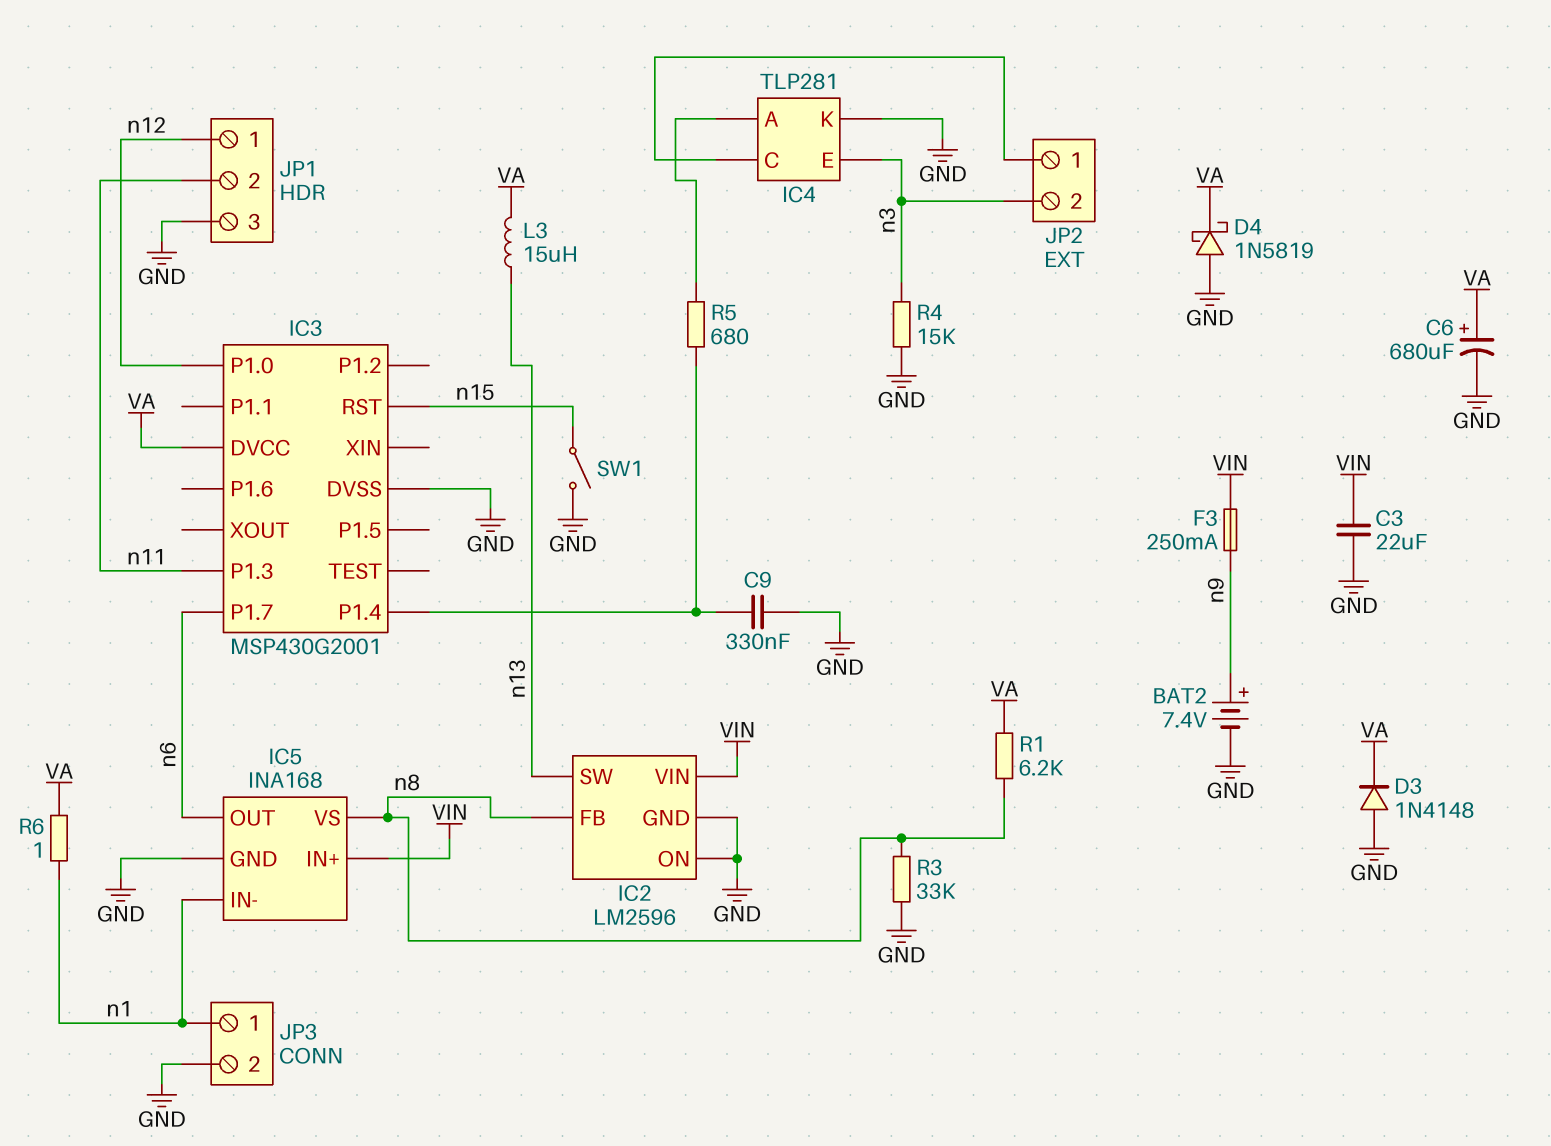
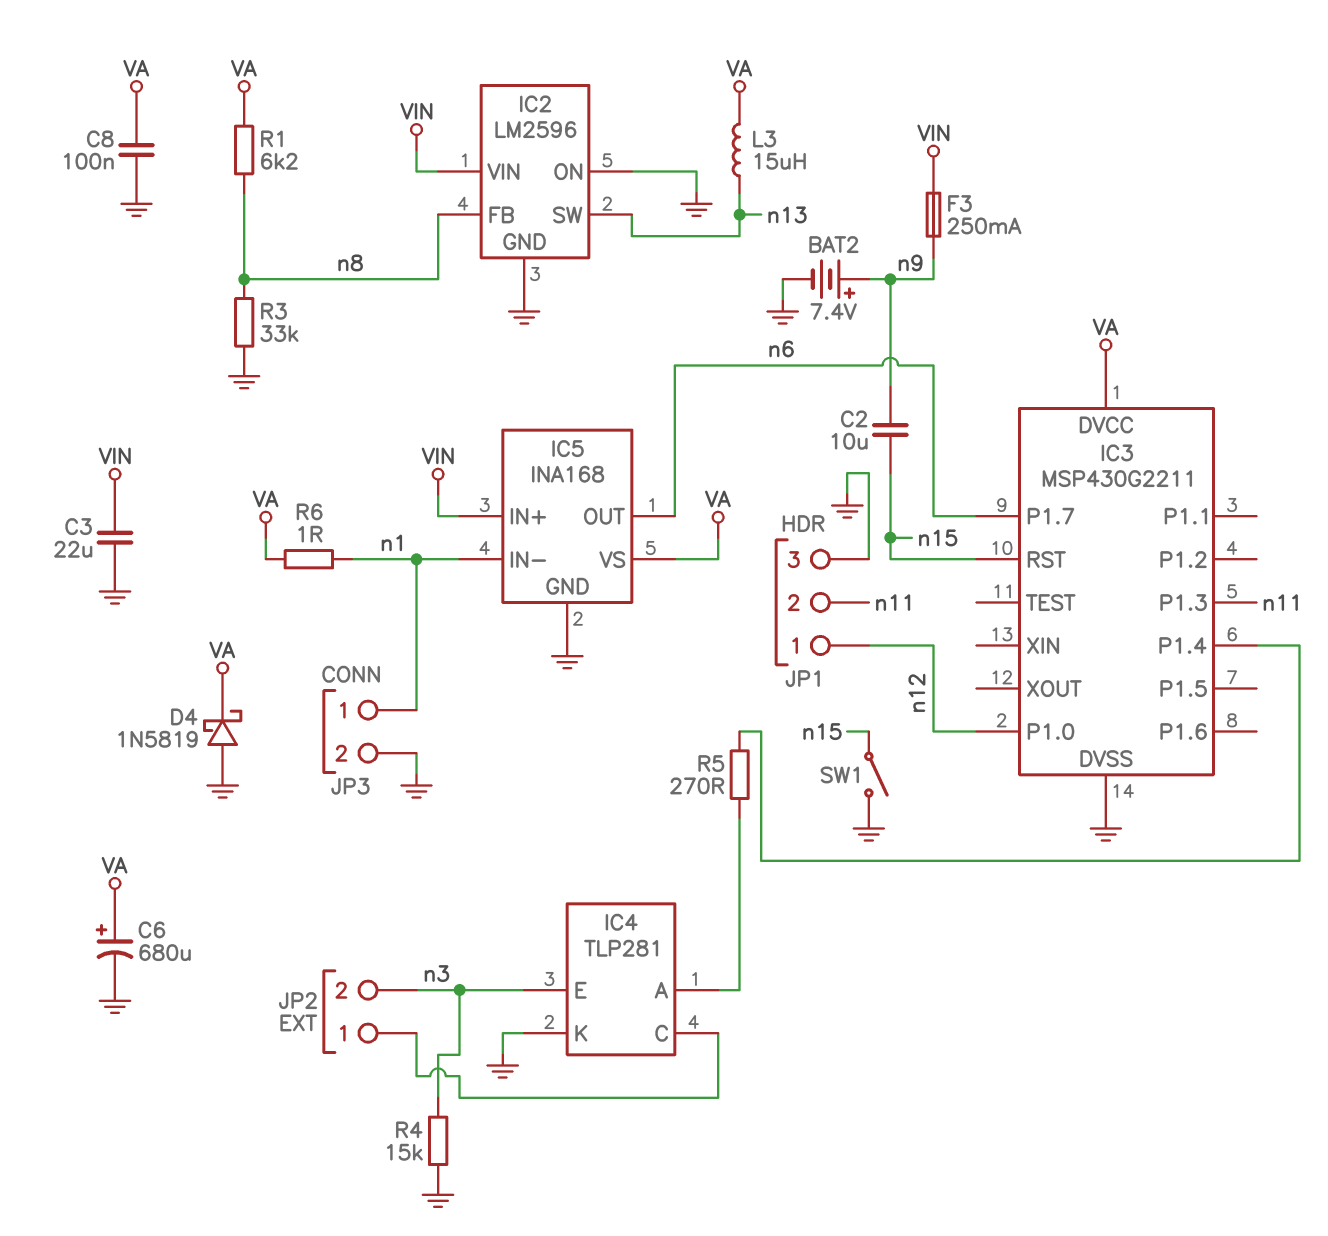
C2: none -> 10uF (n9, n15)
C8: none -> 100nF (GND, VA)
C9: 330nF (GND, IC3/P1.4) -> none
D3: diode 1N4148 (A GND, K VA) -> none
IC3: MSP430G2001 -> MSP430G2211
IC5 pin VS: n8 -> VA
R5: 680 (IC3/P1.4, IC4/A) -> 270 (IC3/P1.4, IC4/A)

